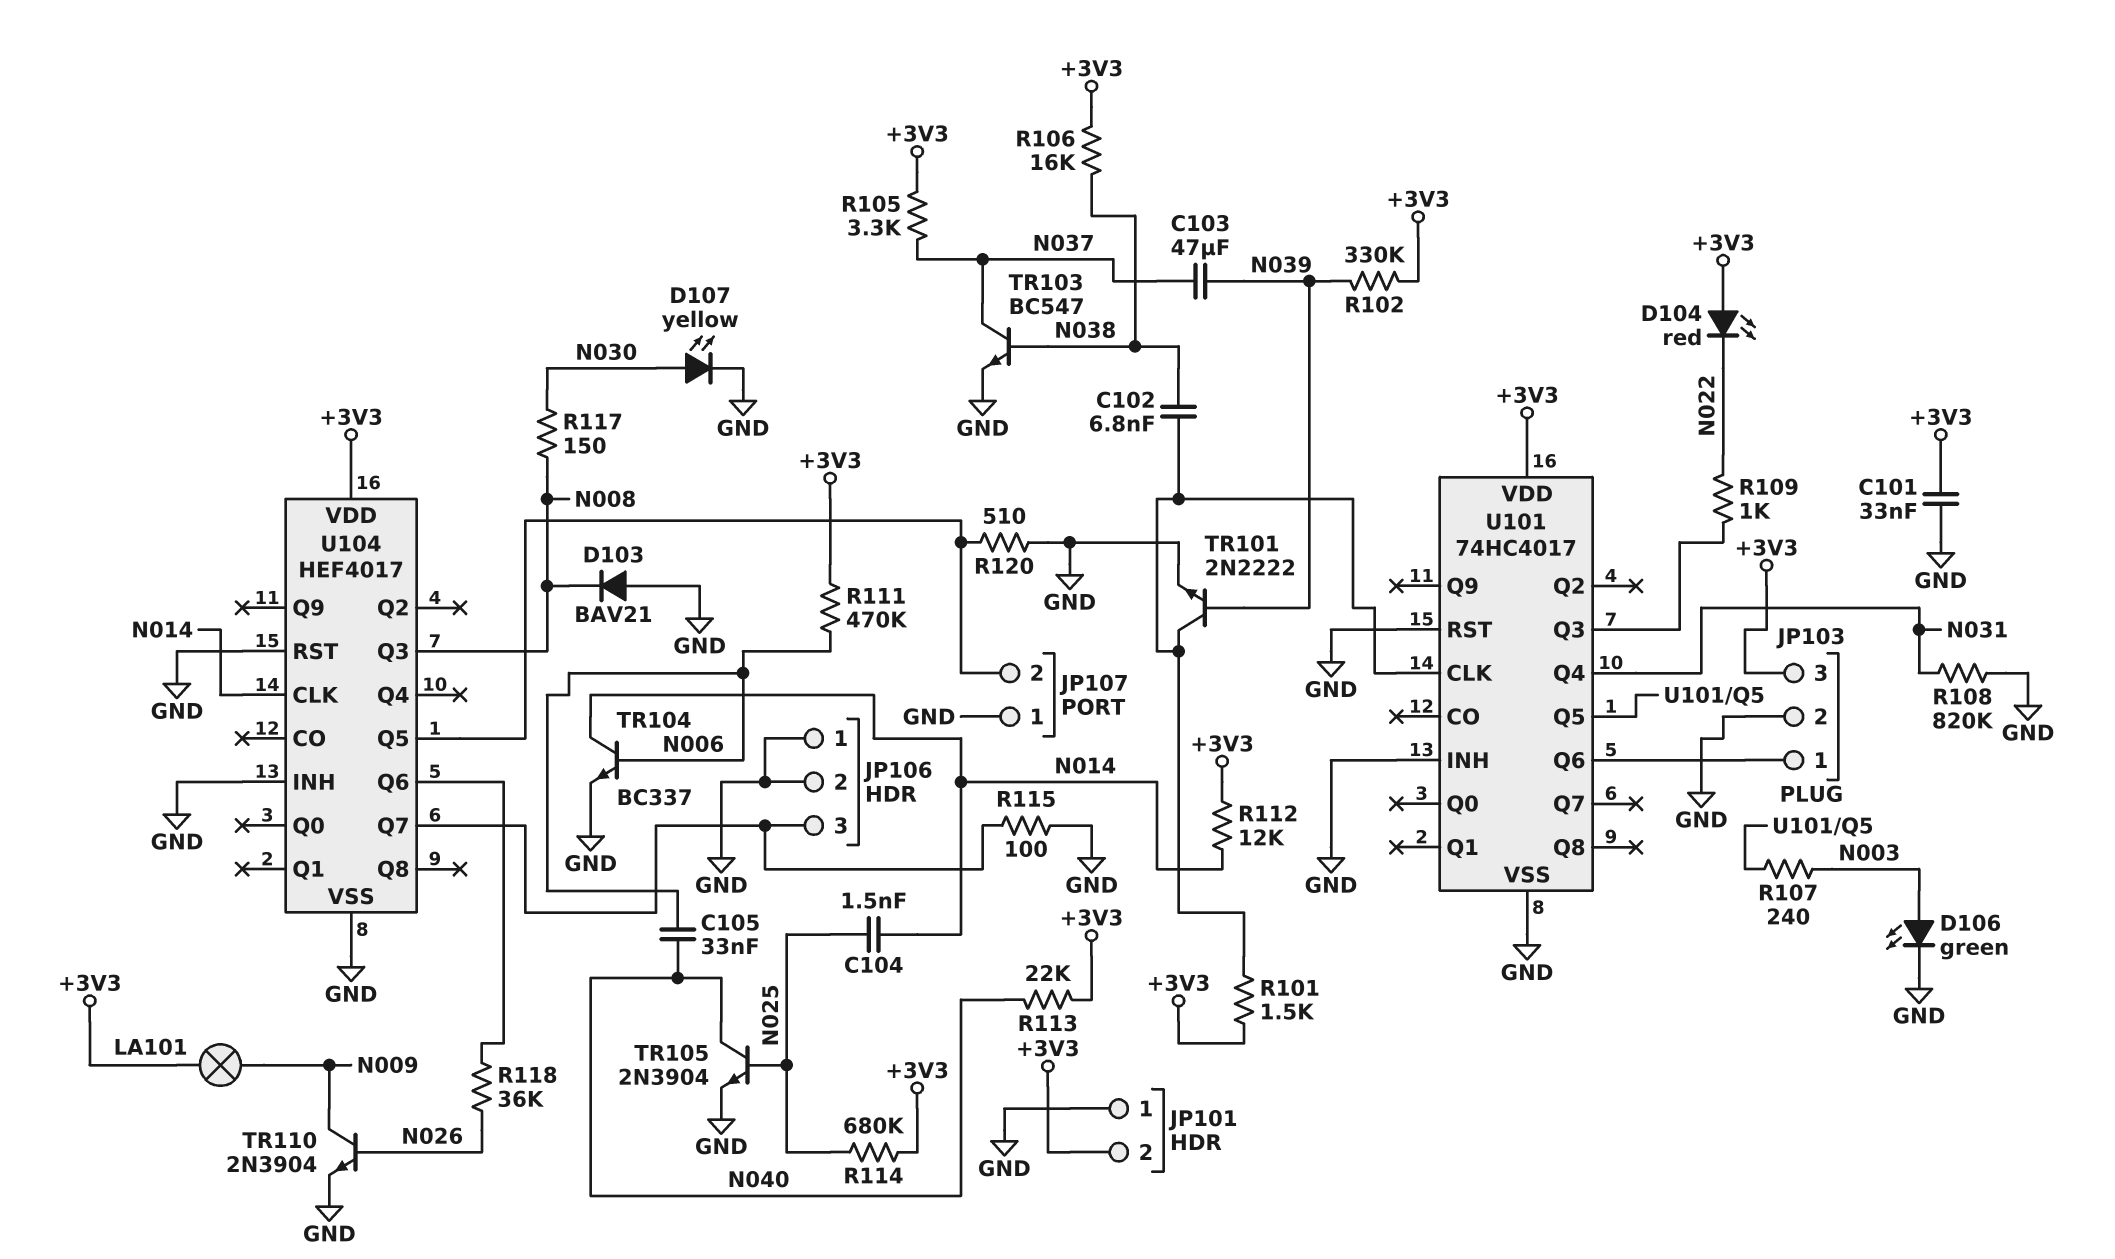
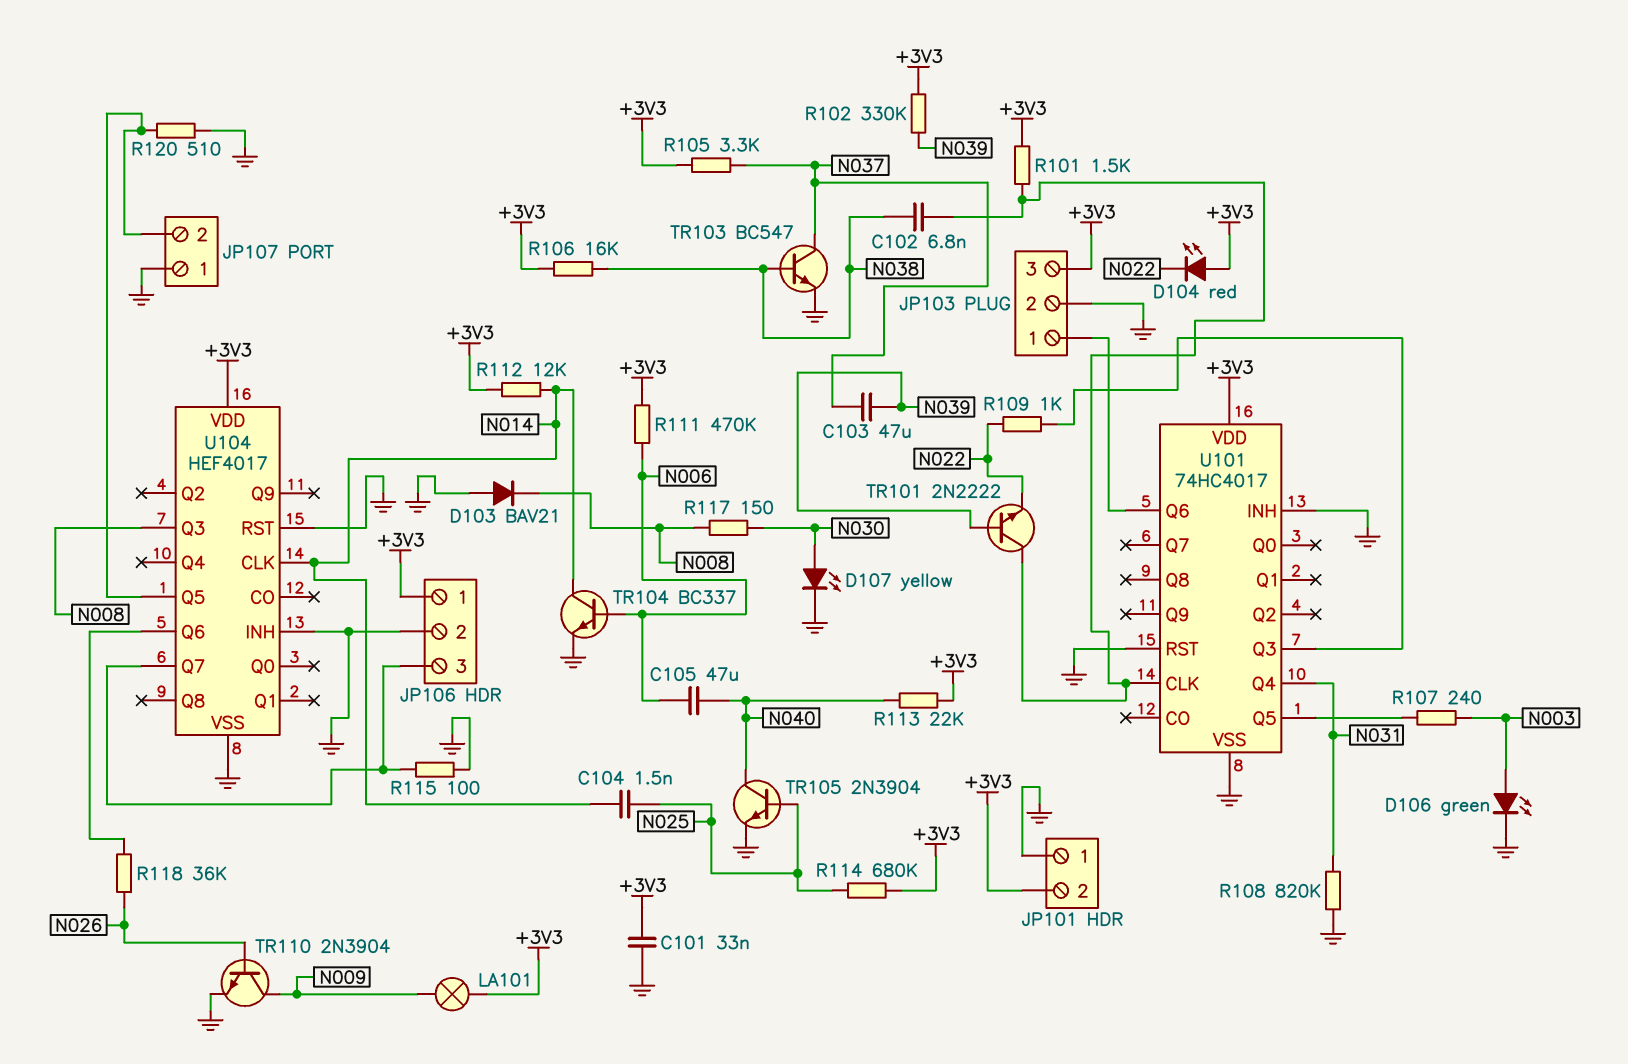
C105: 33nF (N006, N040) -> 47uF (N006, N040)
JP106 pin 1: GND -> +3V3
TR101: NPN 2N2222 (B N039, C U101/CLK, E GND) -> NPN 2N2222 (B N039, C U101/CLK, E N022)

